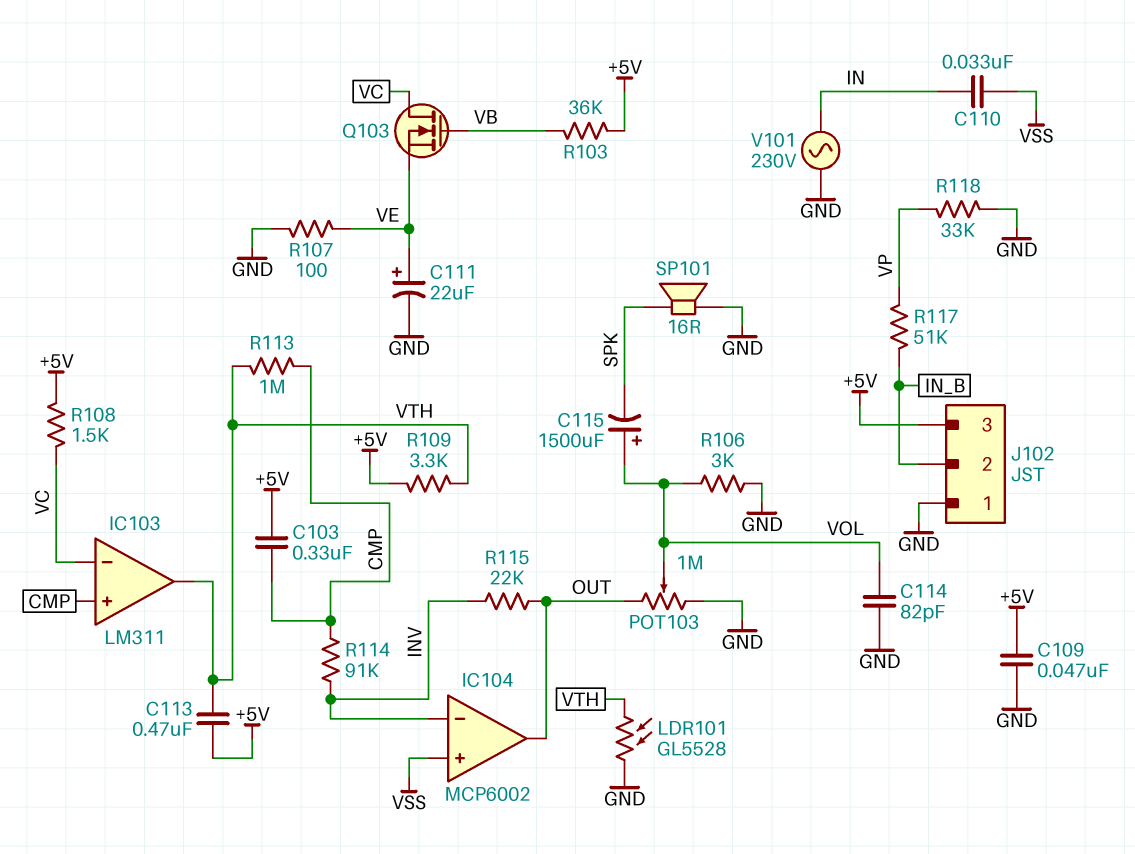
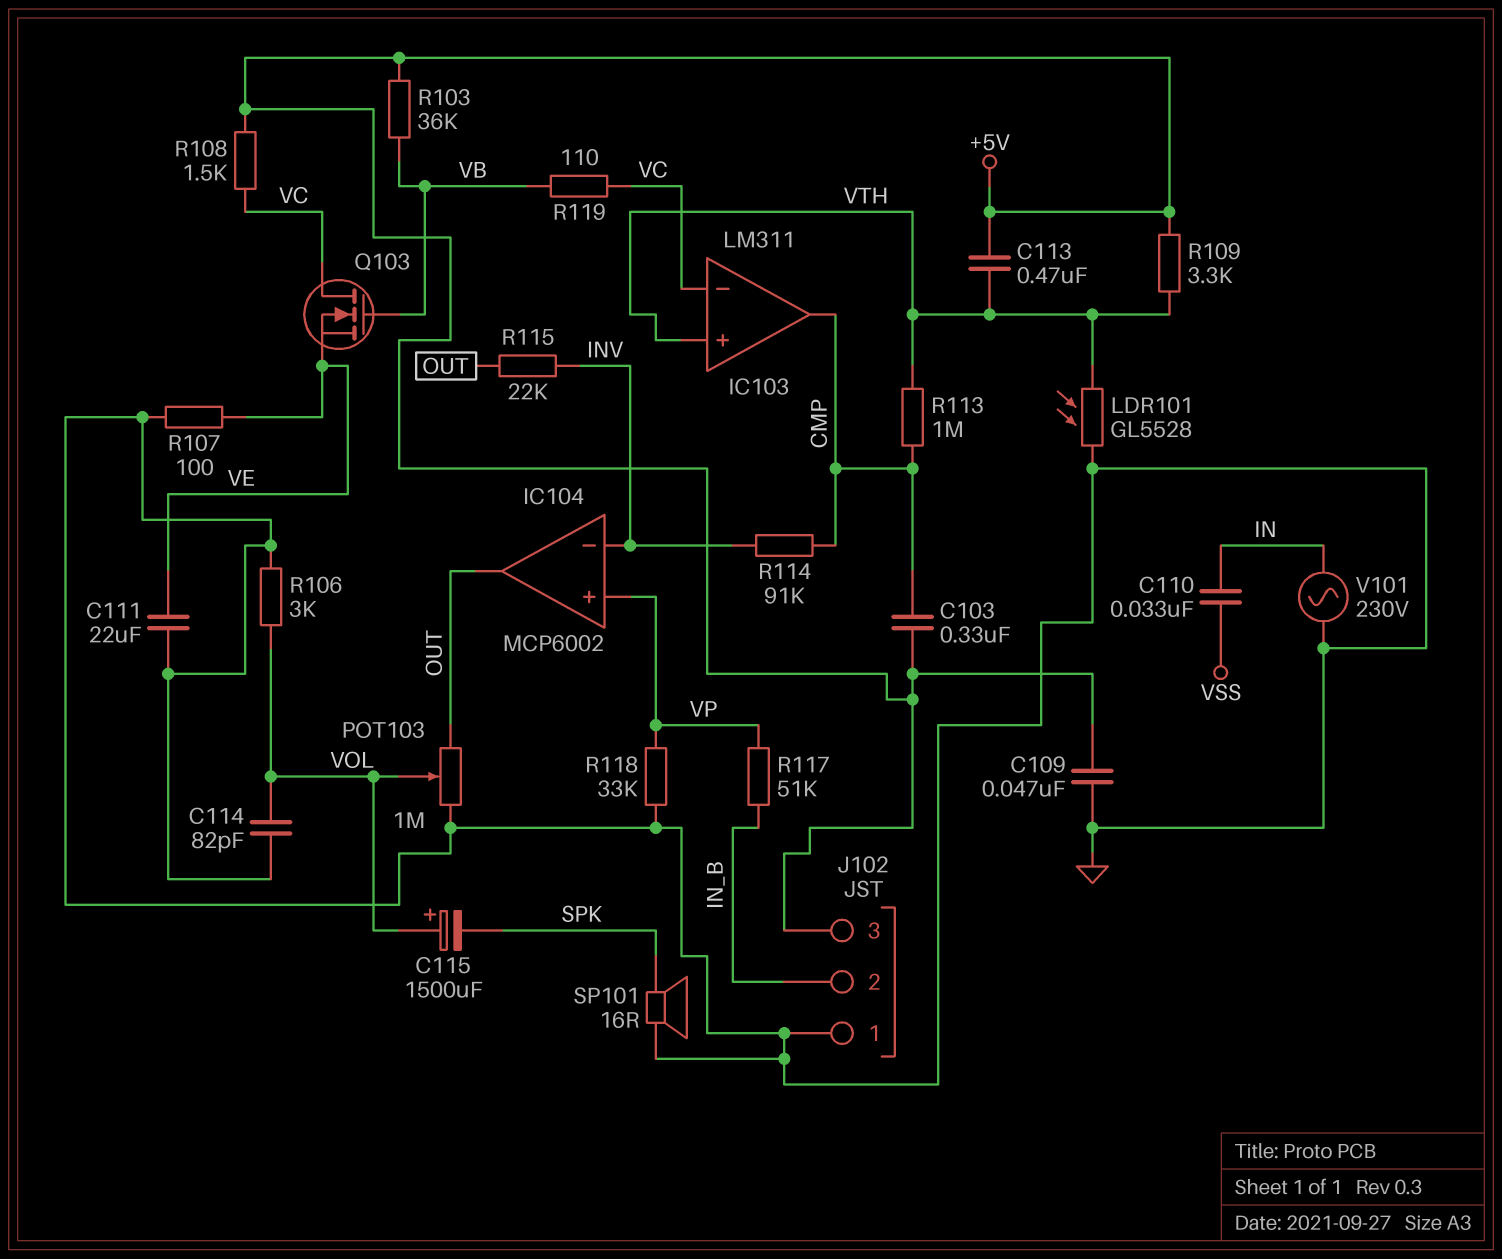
C111: 22uF (plus VE, minus GND) -> 22uF (GND, VE)
IC103 pin in+: CMP -> VTH
IC103 pin out: VTH -> CMP
IC104 pin in+: VSS -> VP
R119: none -> 110 (VB, VC)

